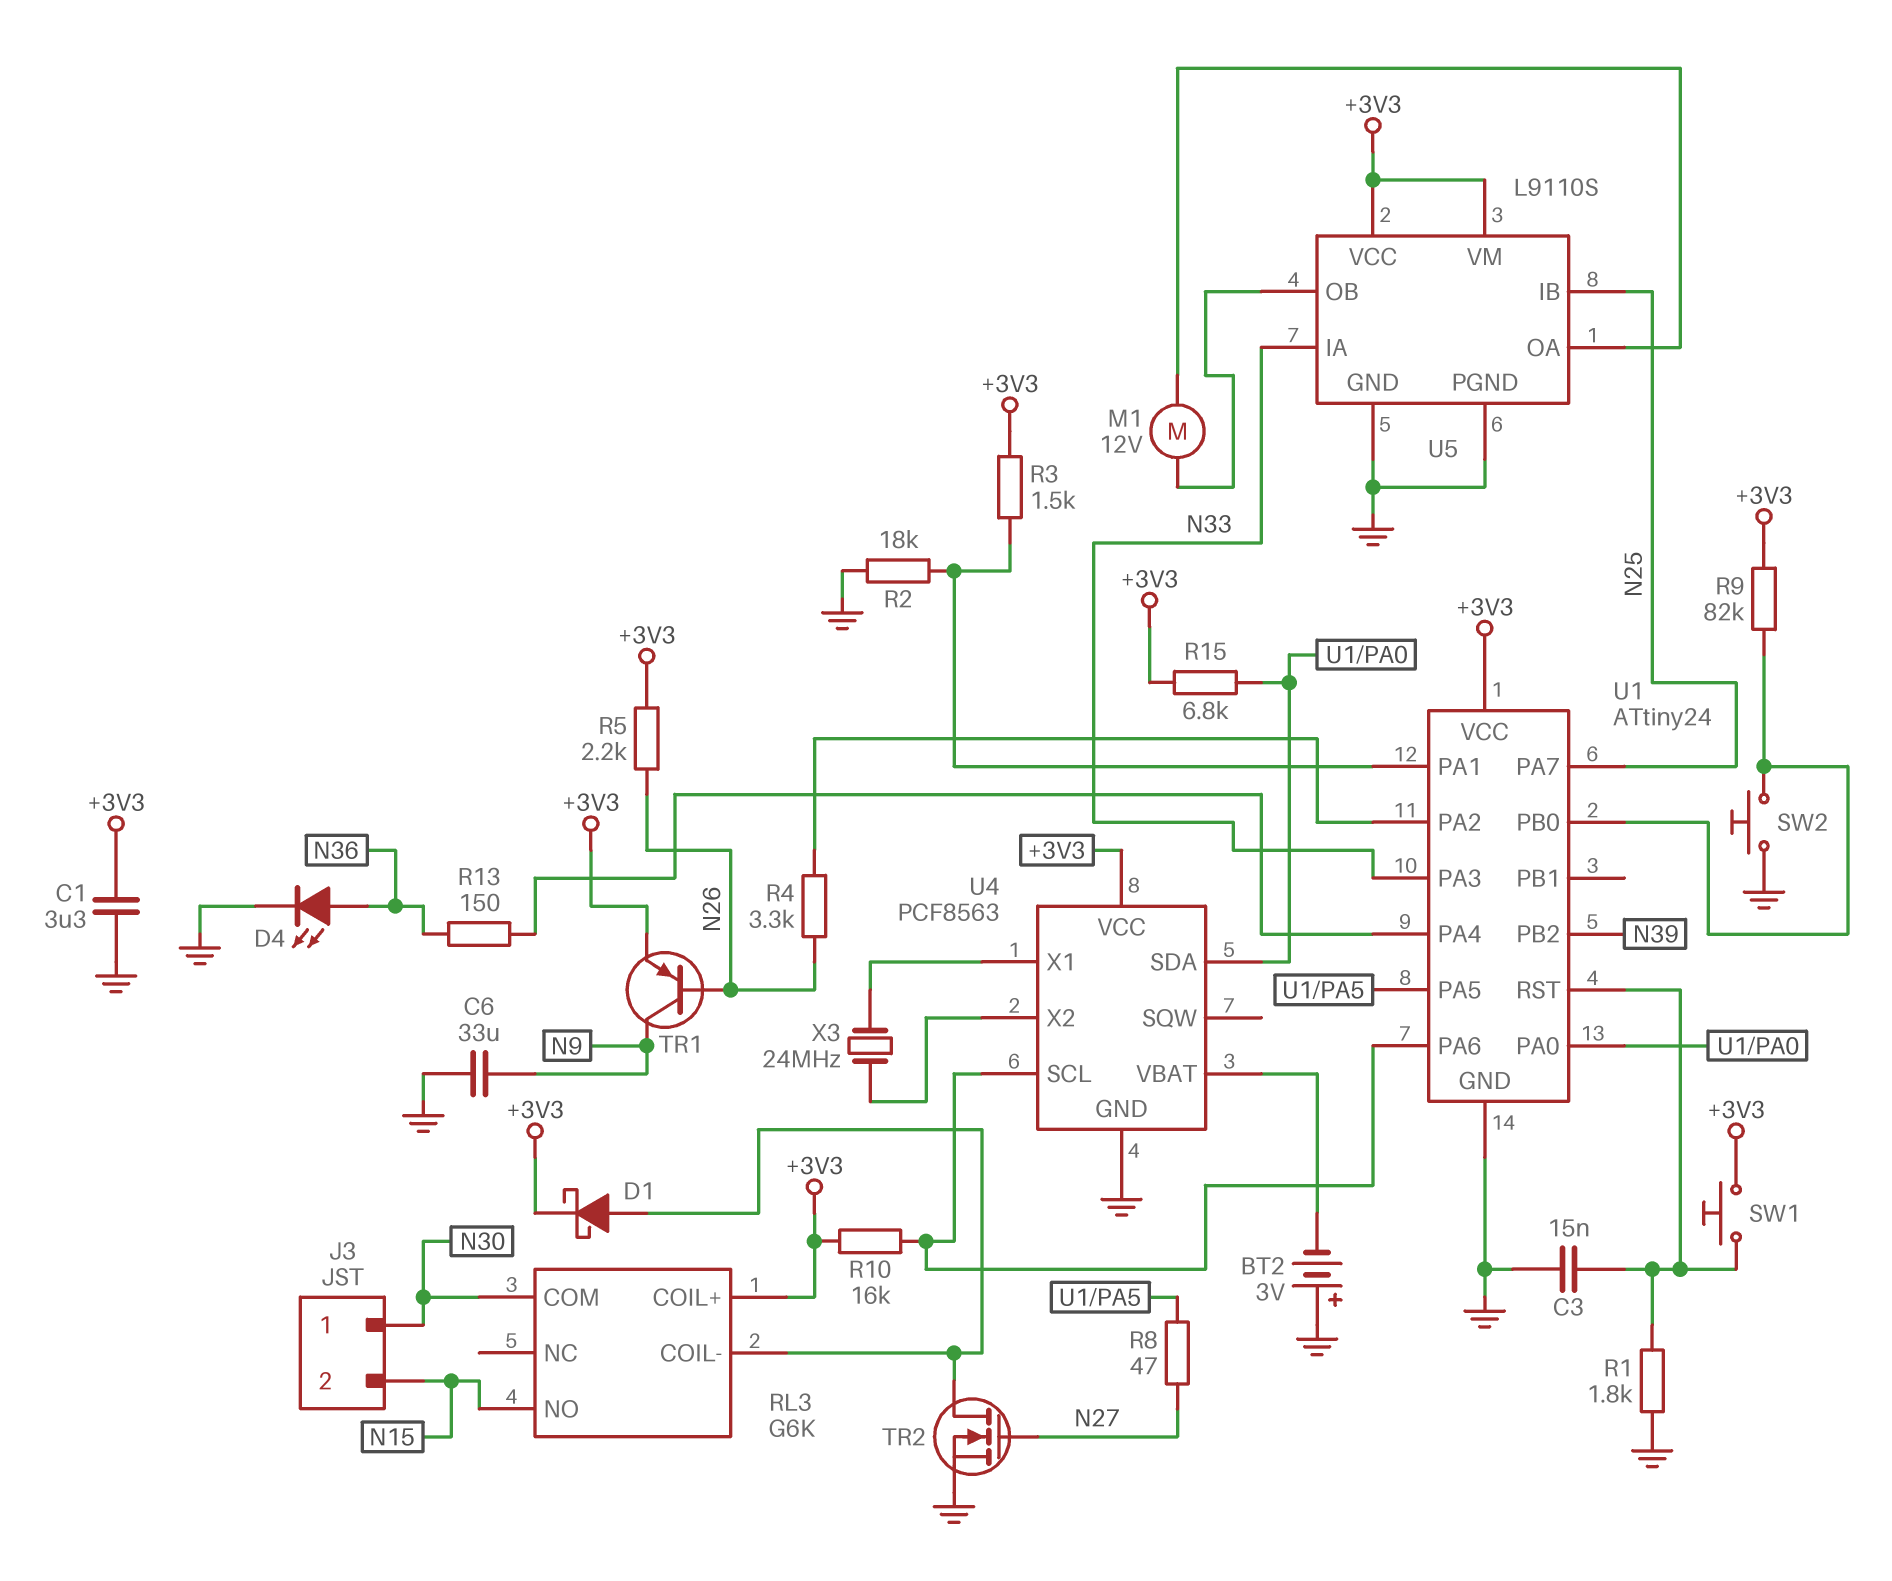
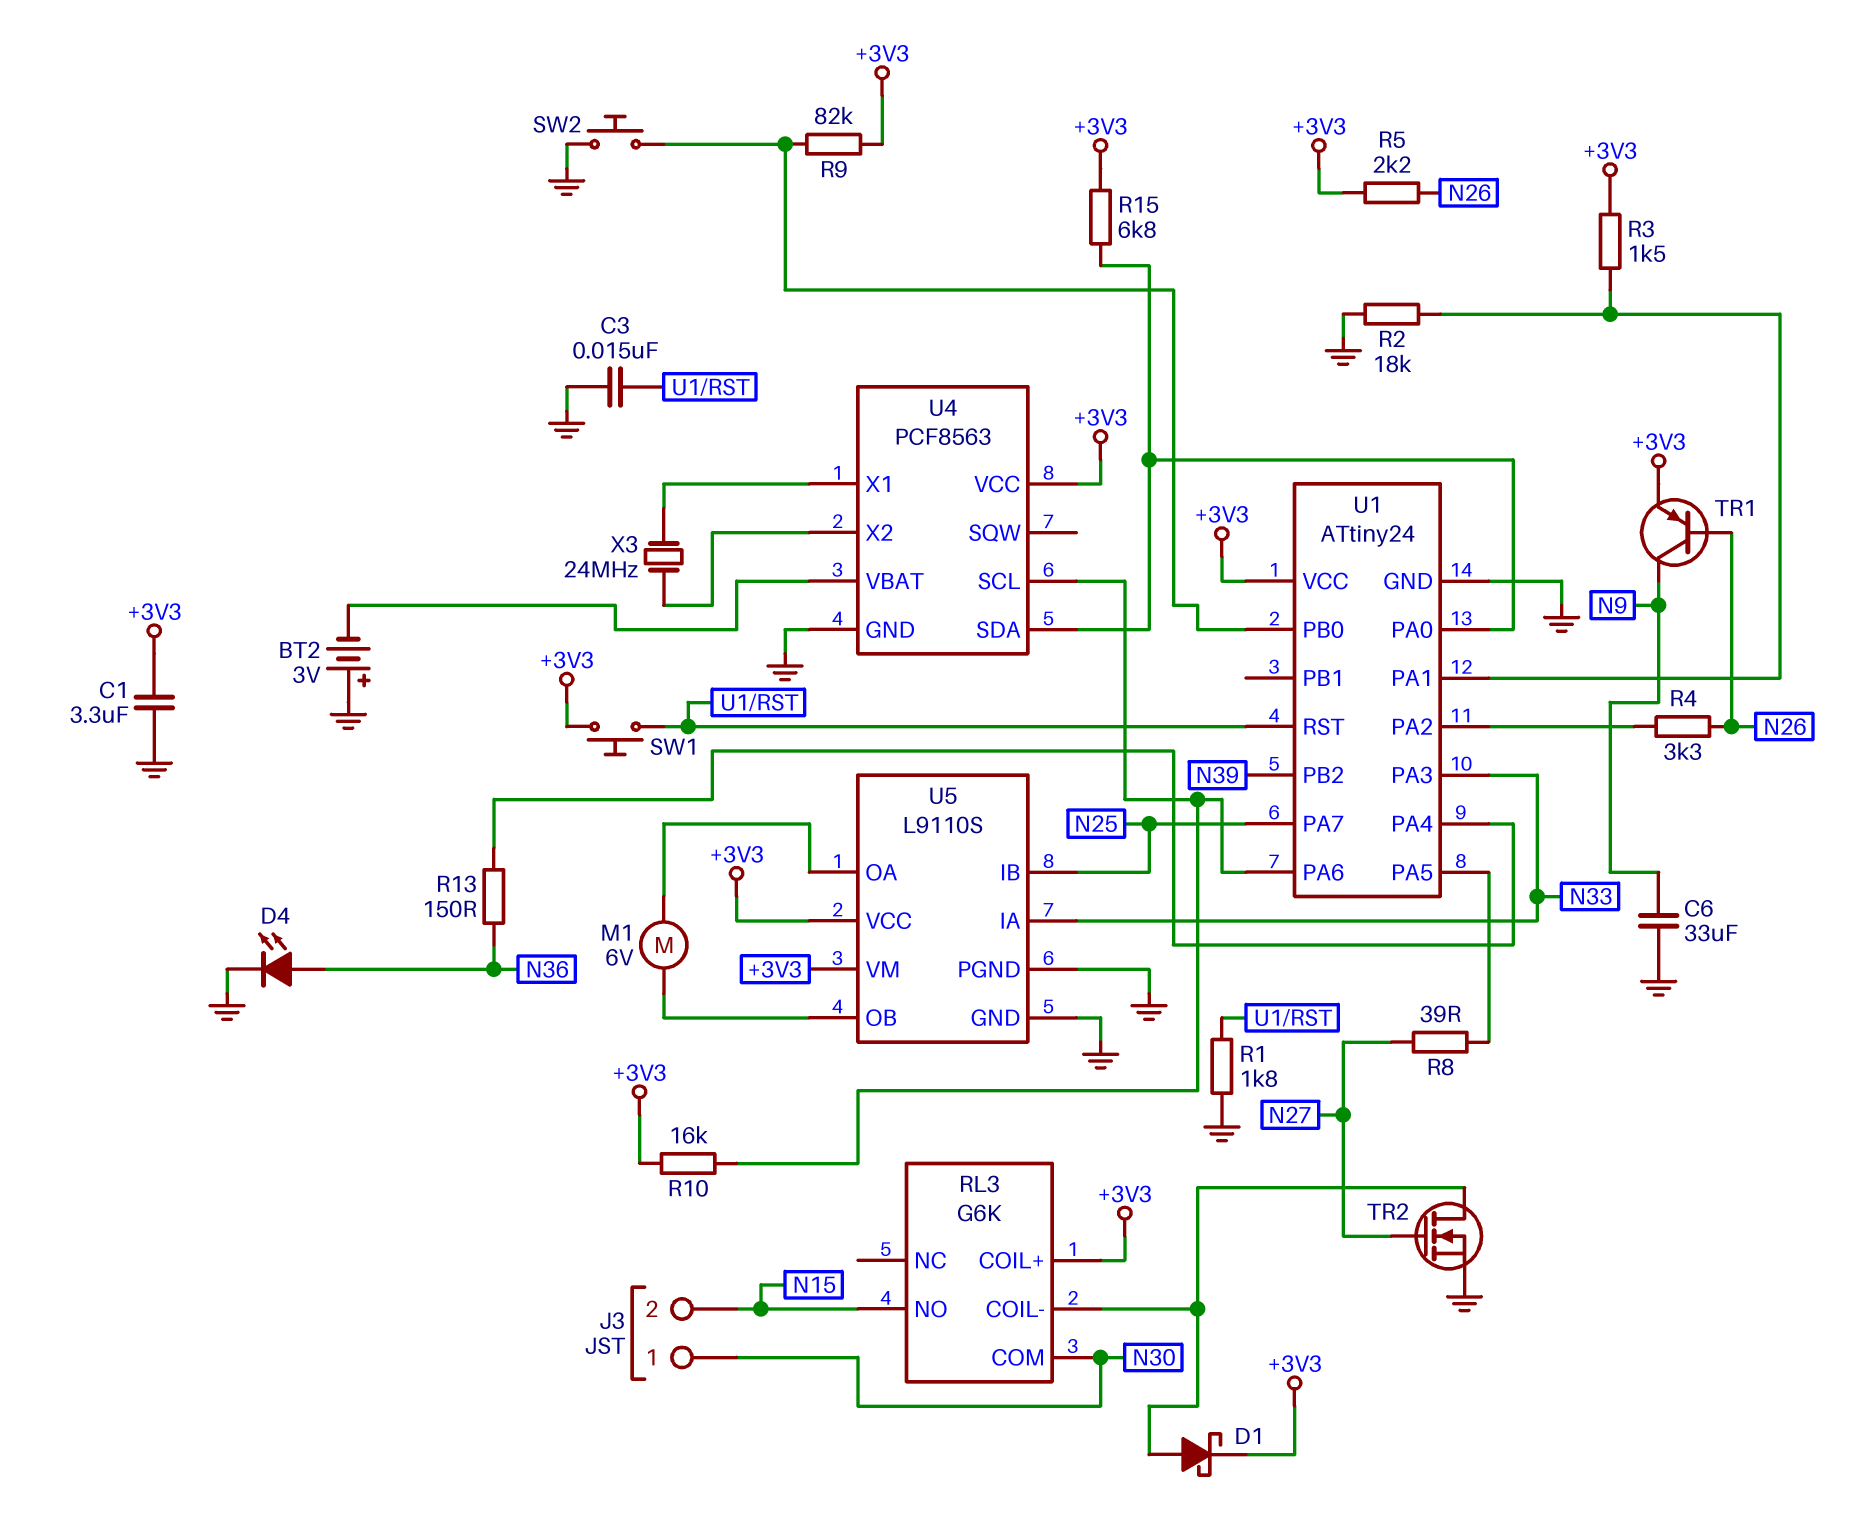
M1: motor 12V (U5/OA, U5/OB) -> motor 6V (U5/OA, U5/OB)
R8: 47 (N27, U1/PA5) -> 39 (N27, U1/PA5)

